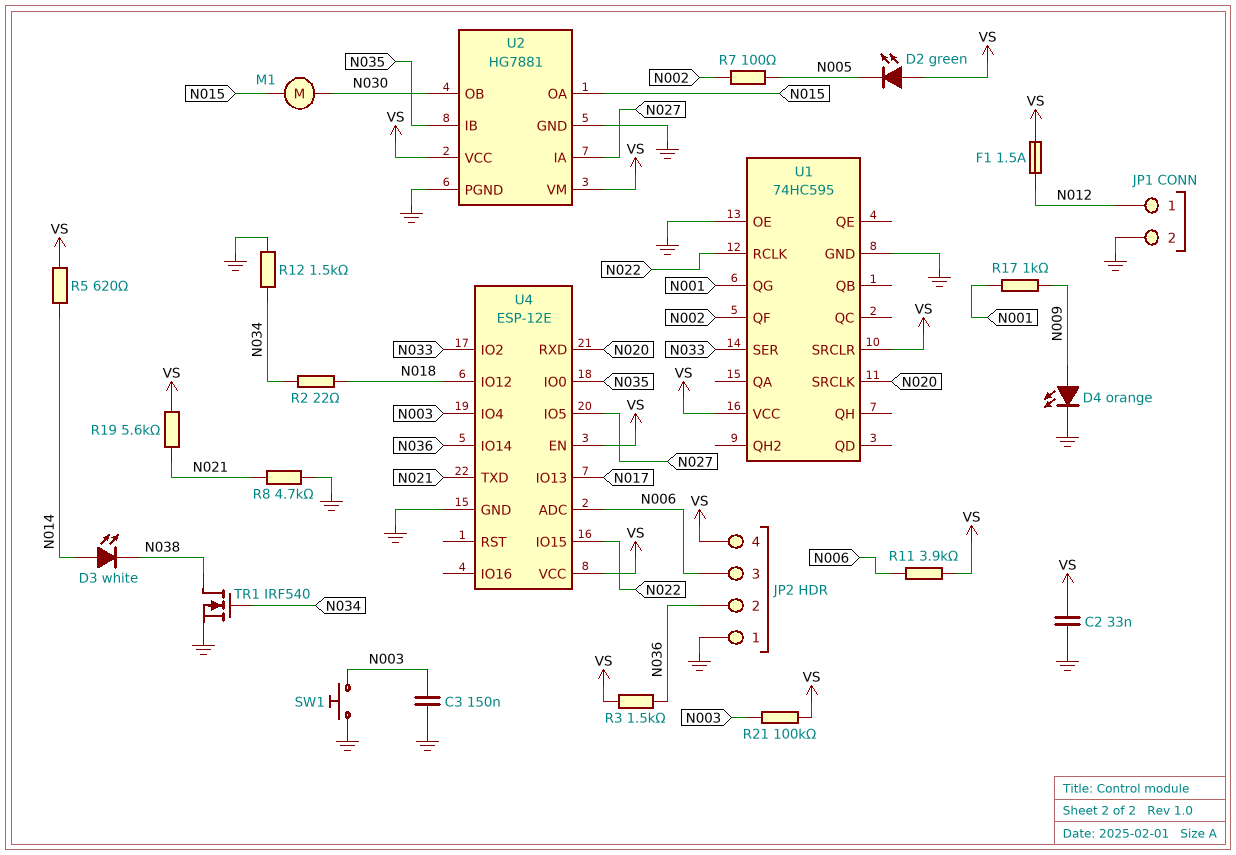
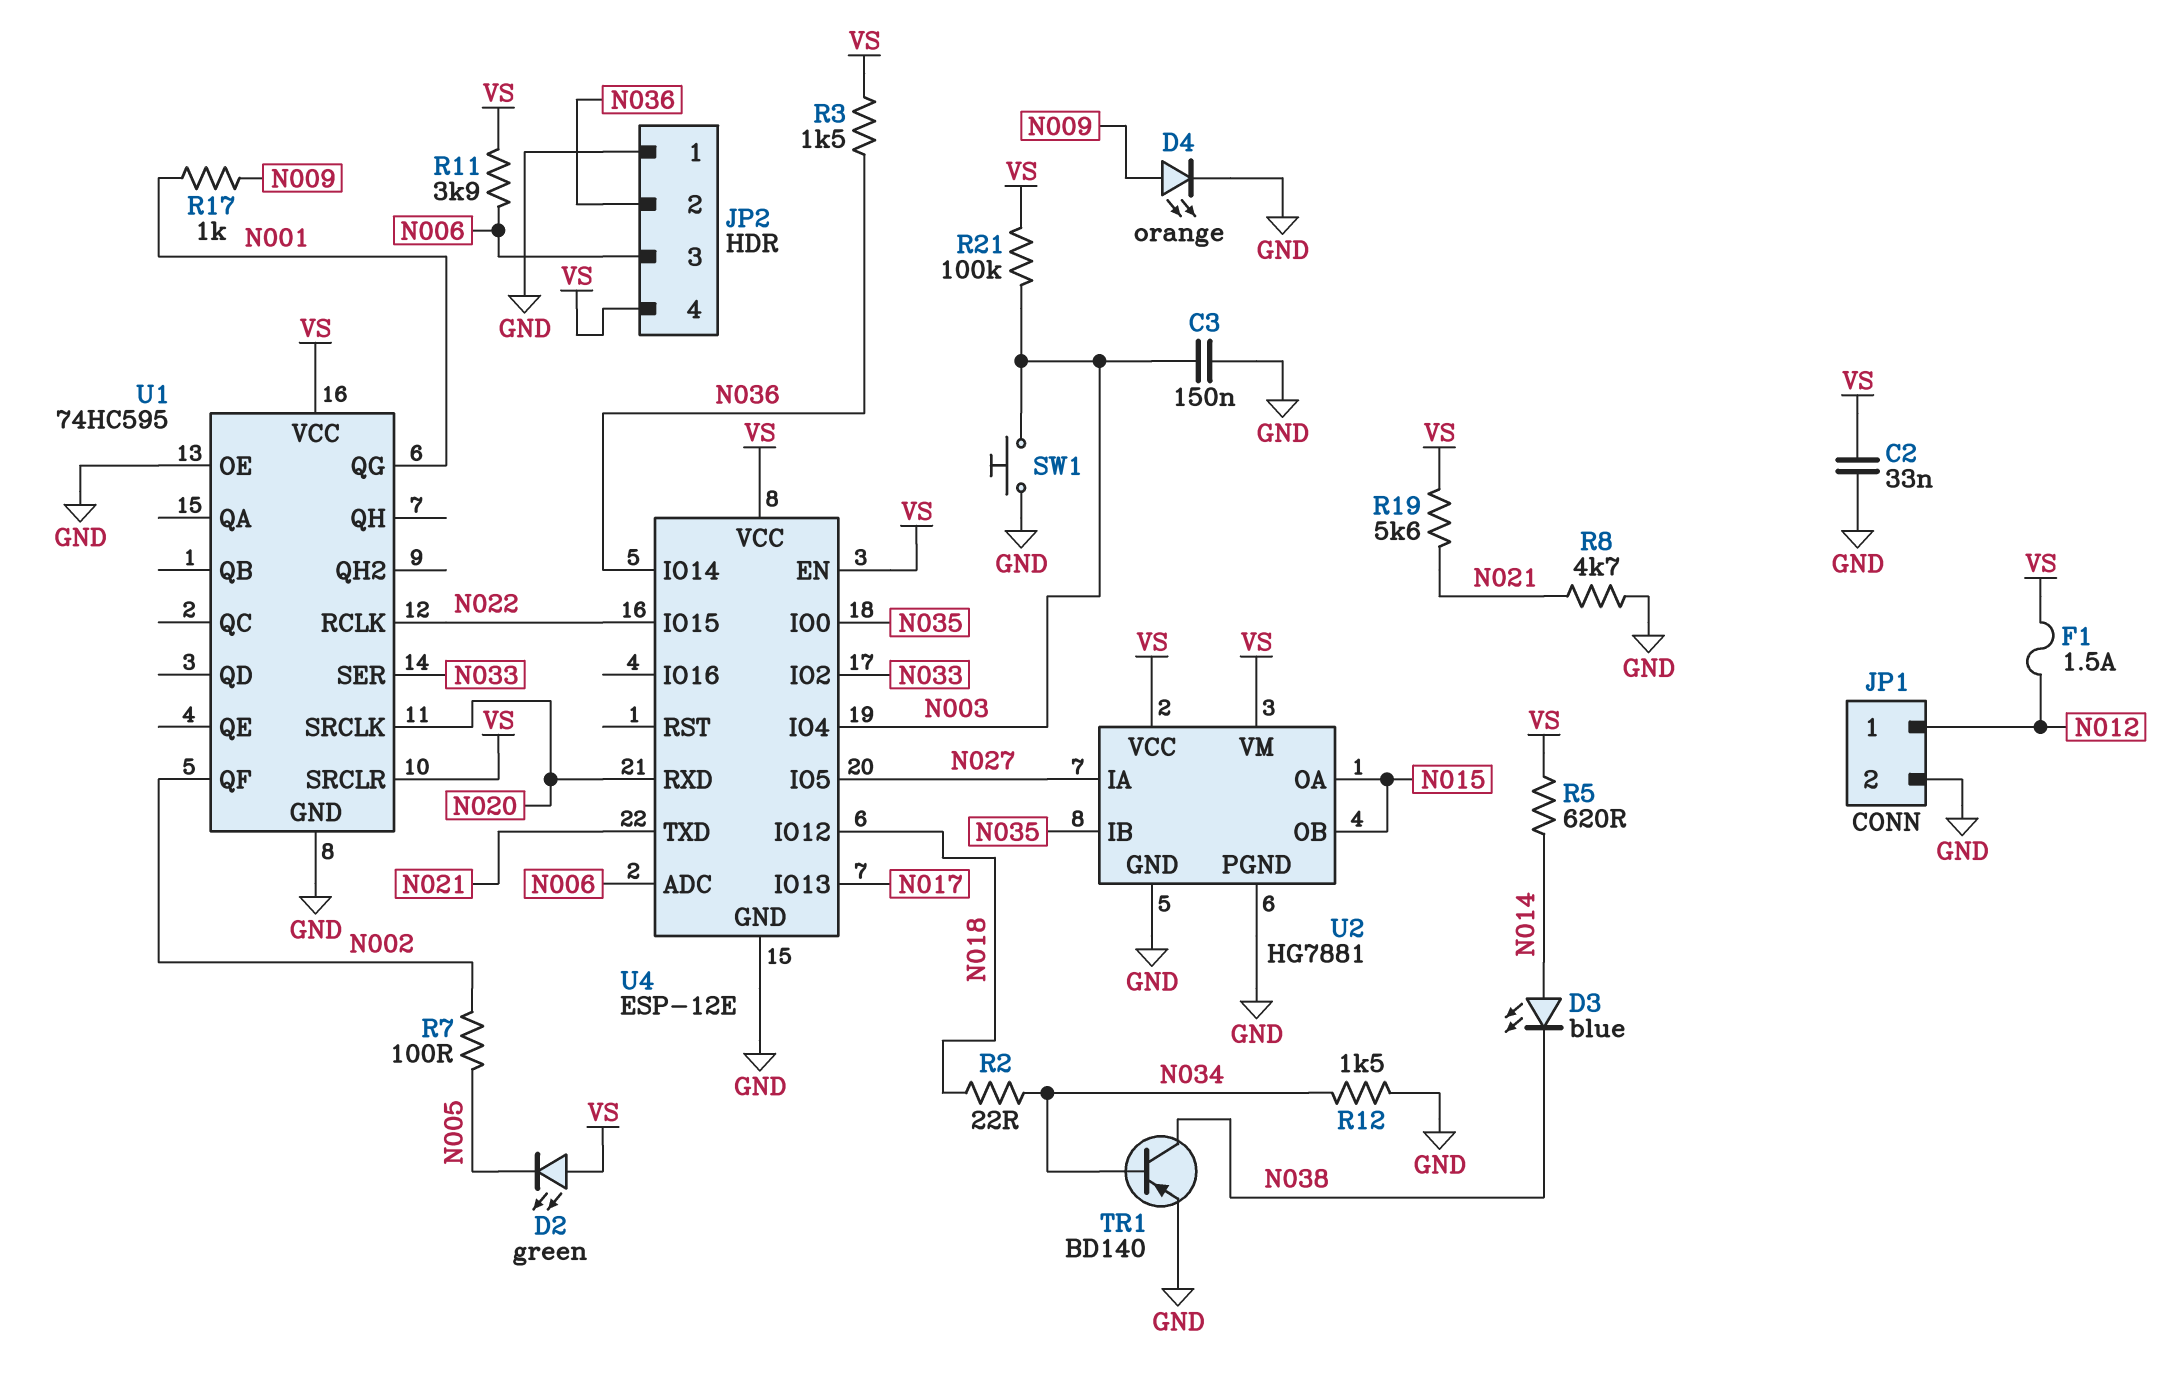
D3: LED white (A N014, K N038) -> LED blue (A N014, K N038)
M1: motor (N015, N030) -> none
TR1: NMOS IRF540 (G N034, D N038, S GND) -> PNP BD140 (B N034, C N038, E GND)
U2 pin OB: N030 -> N015

